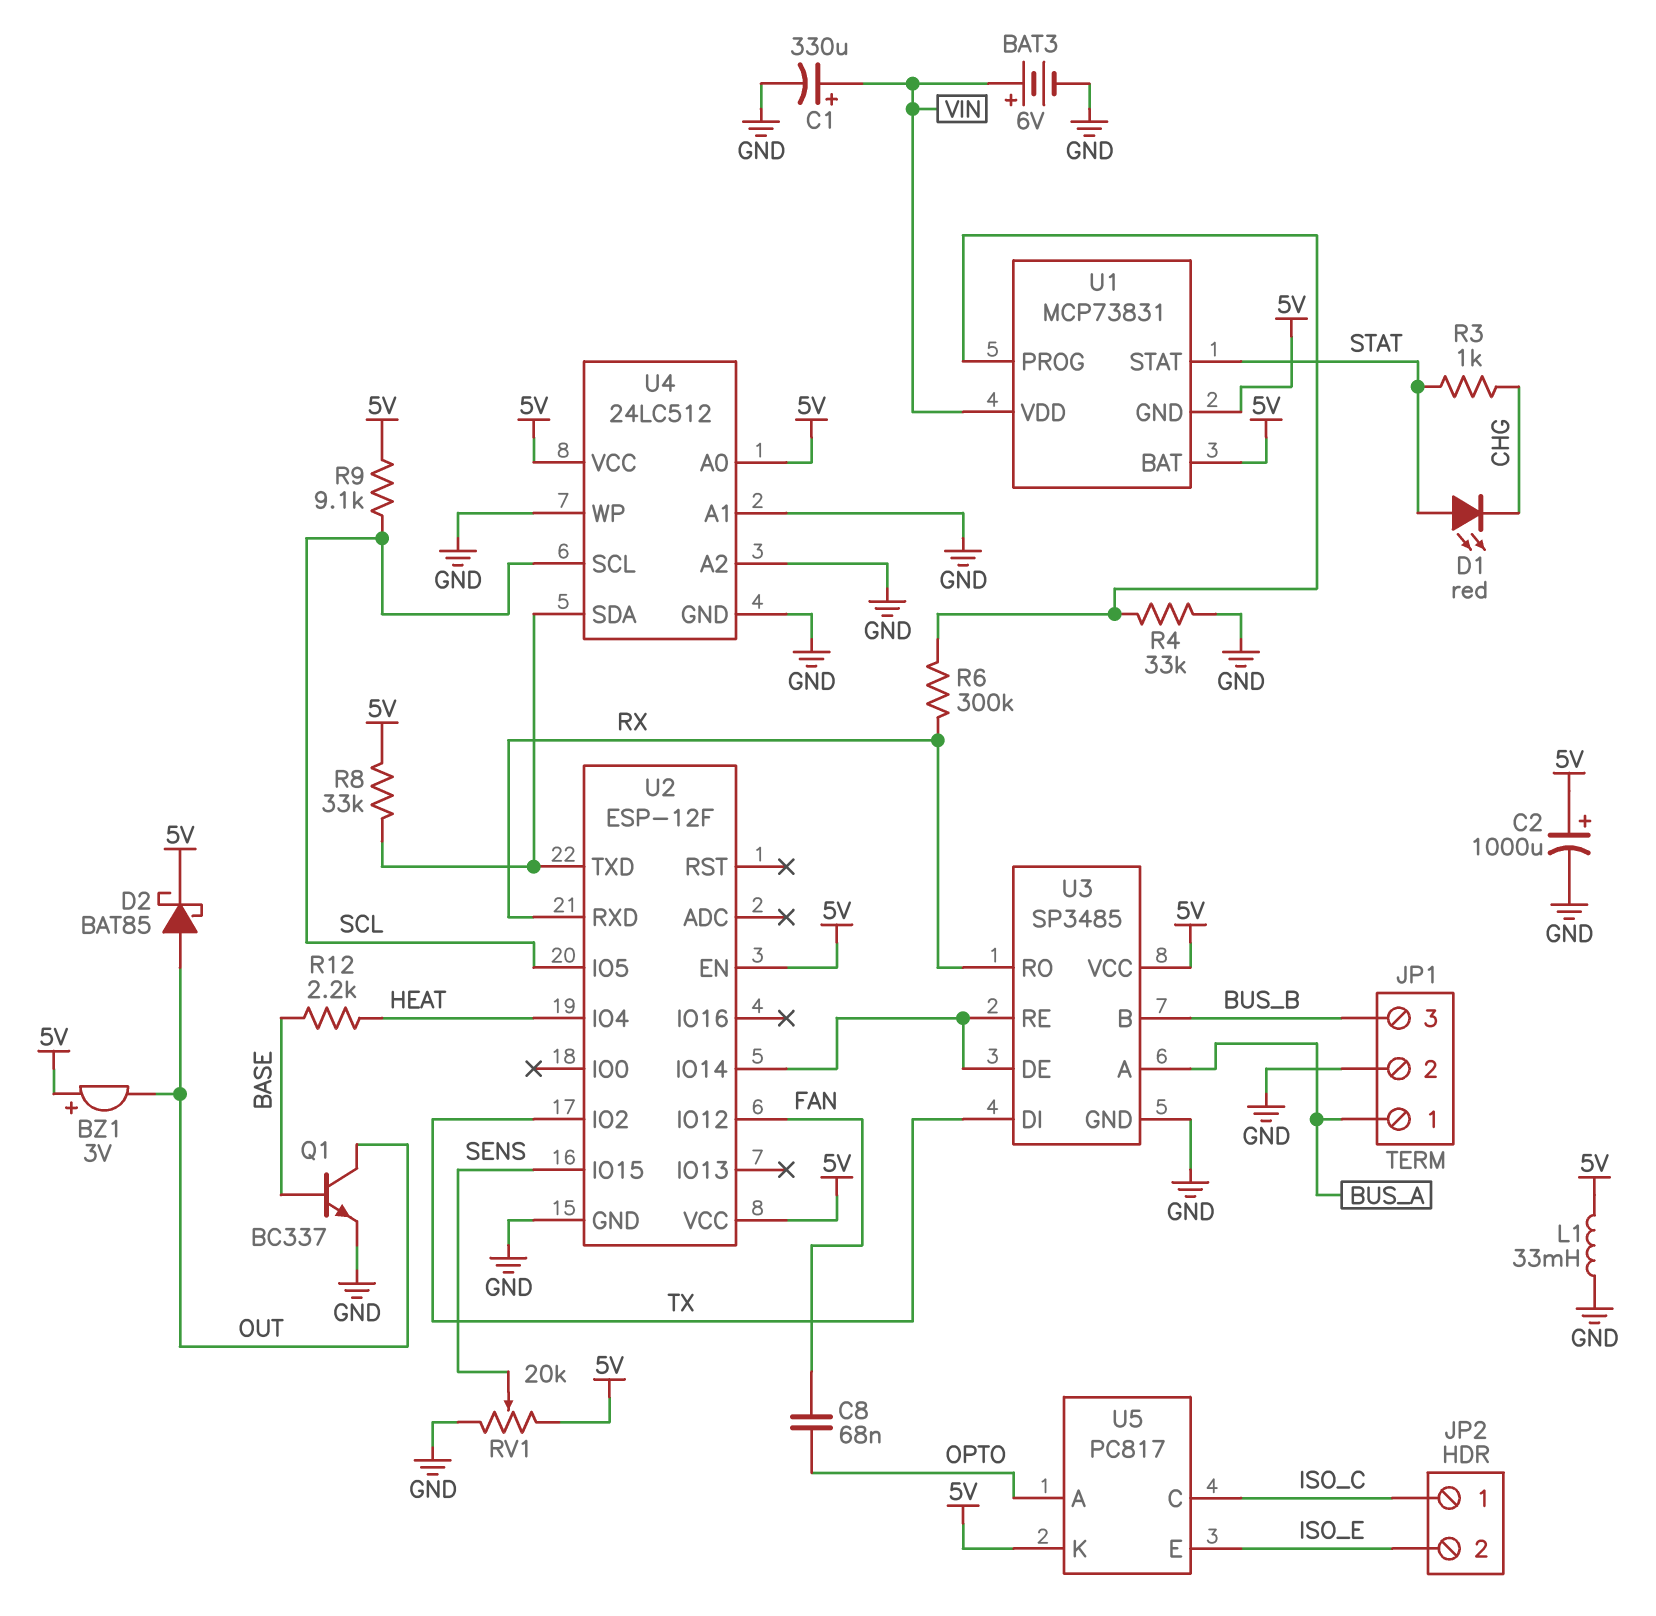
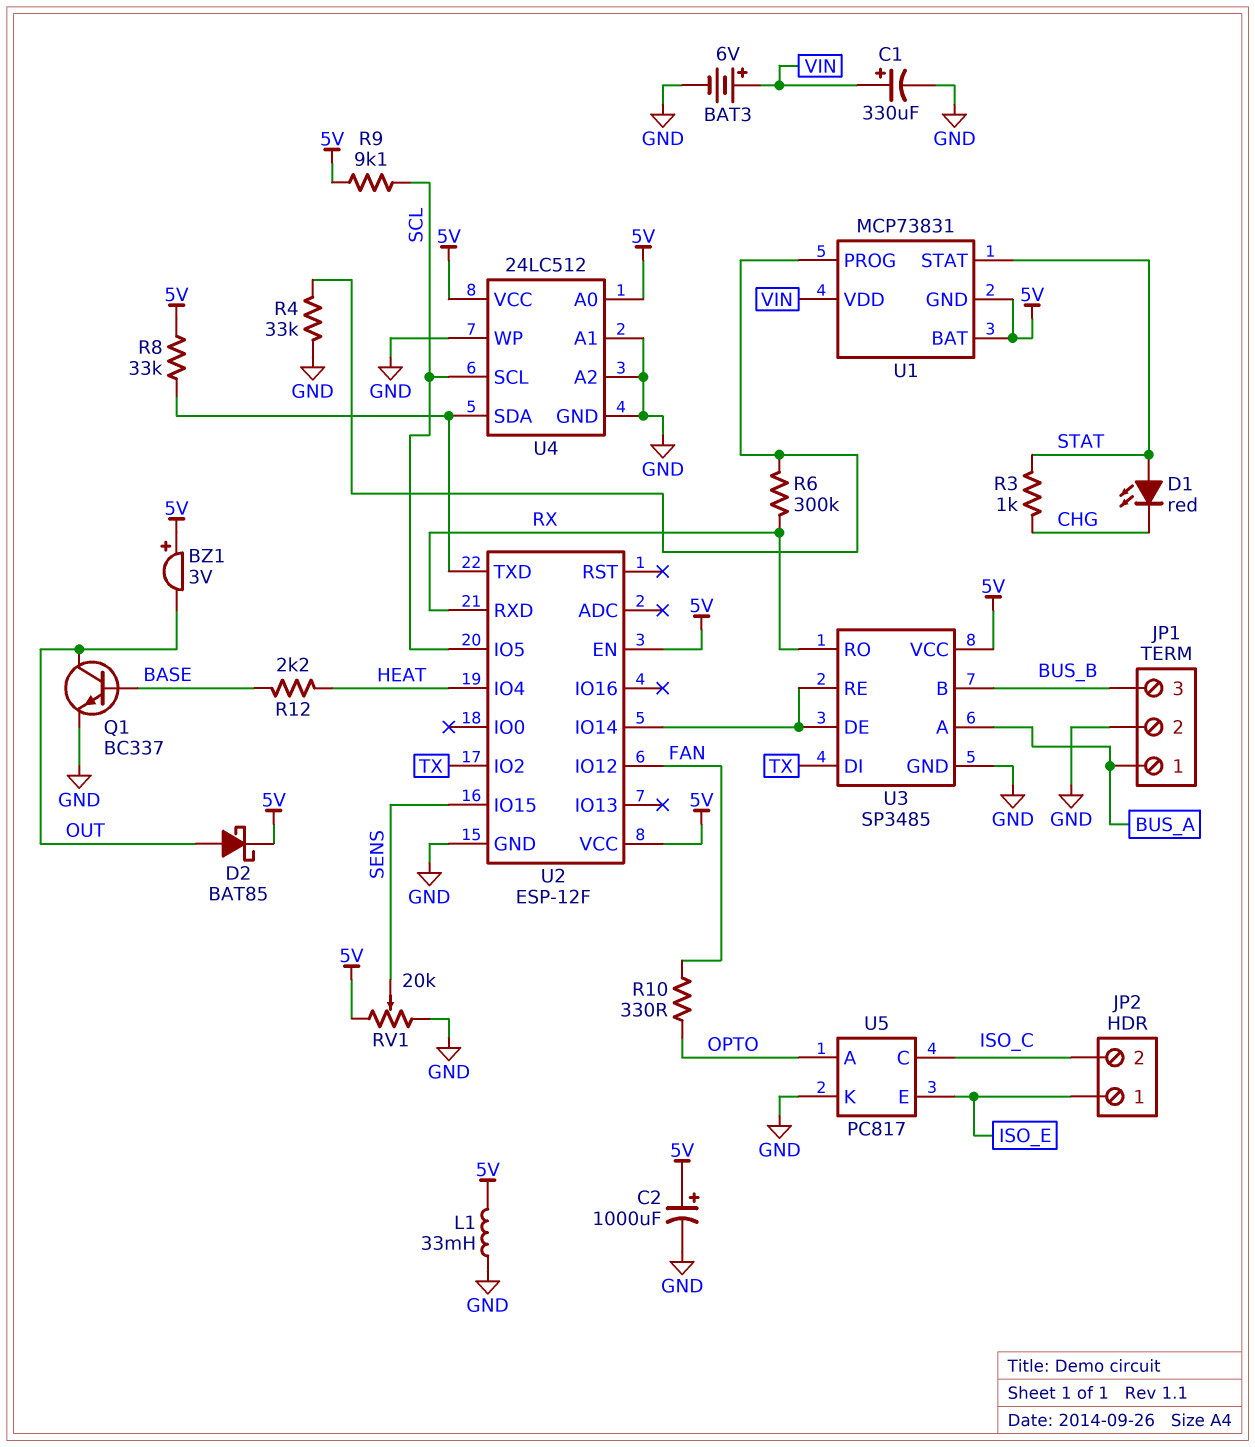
C8: 68nF (FAN, OPTO) -> none
JP2 pin 1: ISO_C -> ISO_E
JP2 pin 2: ISO_E -> ISO_C
R10: none -> 330 (FAN, OPTO)
U5 pin K: 5V -> GND

